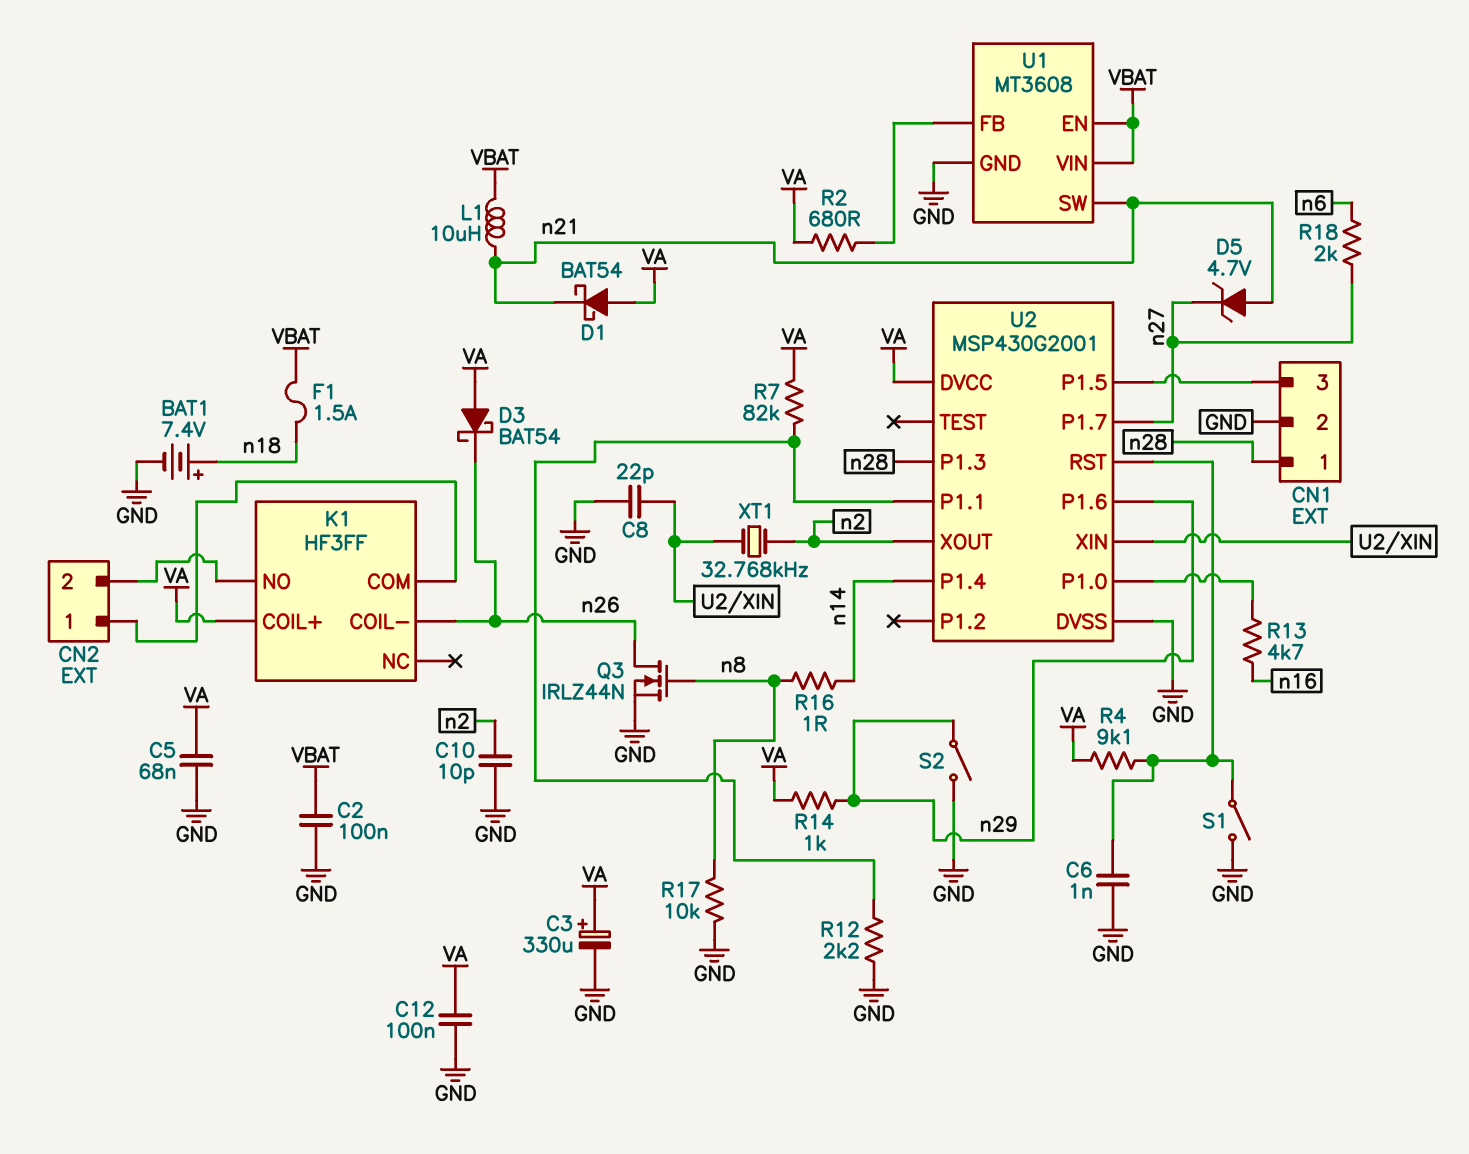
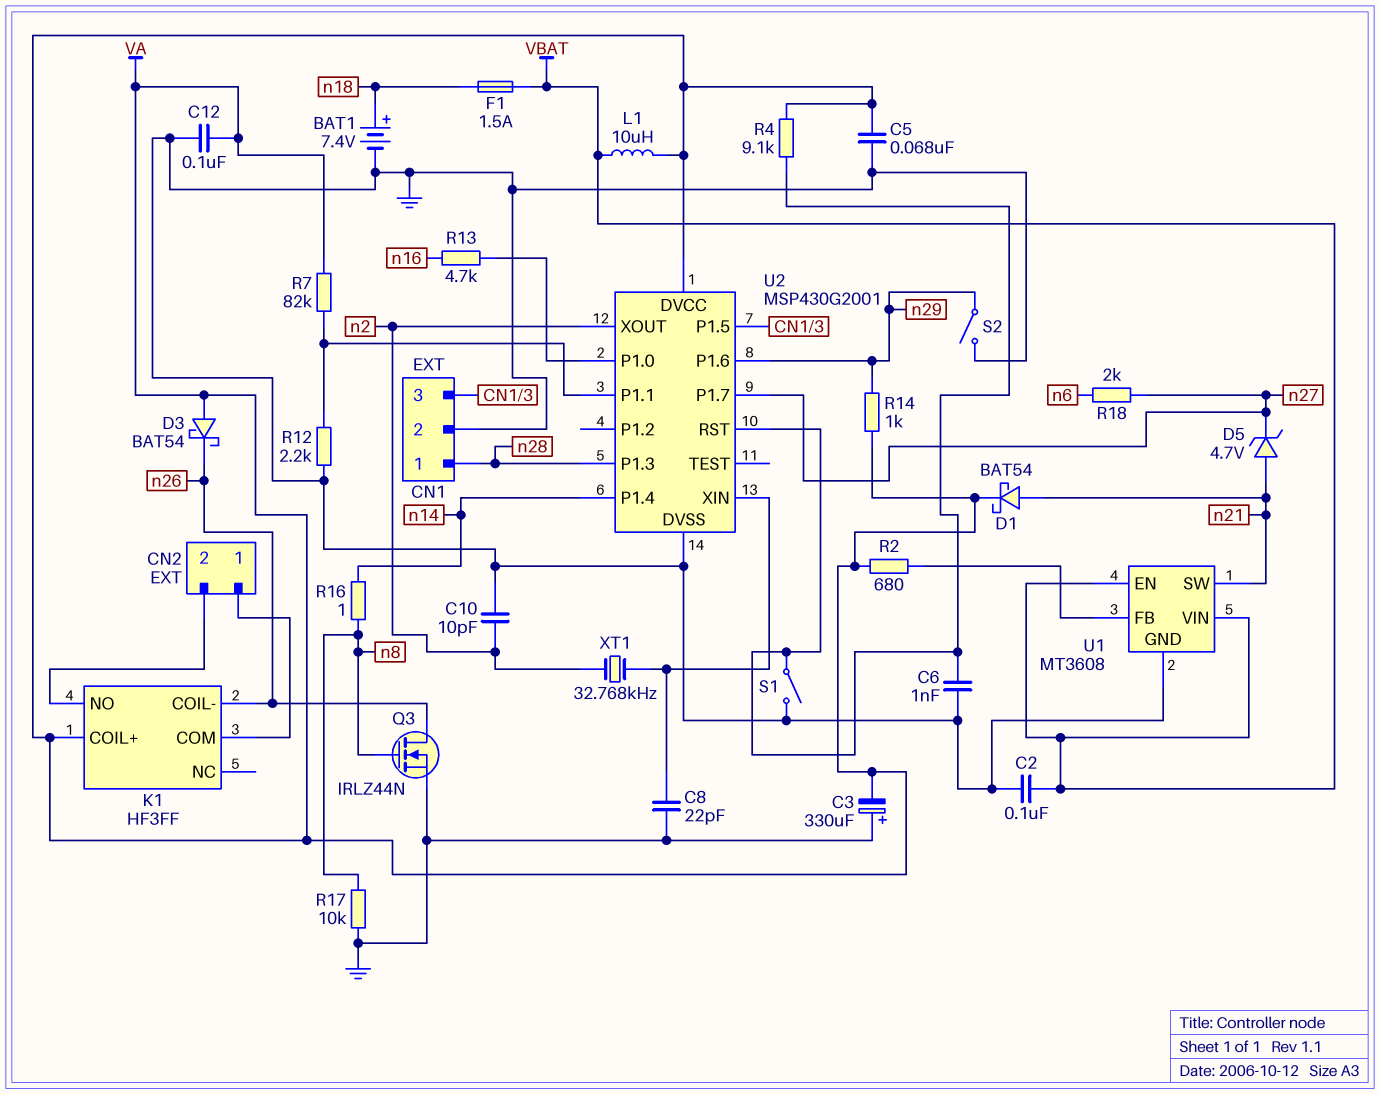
C3: 330uF (plus VA, minus GND) -> 330uF (plus GND, minus VA)
D1: schottky BAT54 (A VA, K n21) -> schottky BAT54 (A n21, K VA)
L1: 10uH (VBAT, n21) -> 10uH (VA, VBAT)

